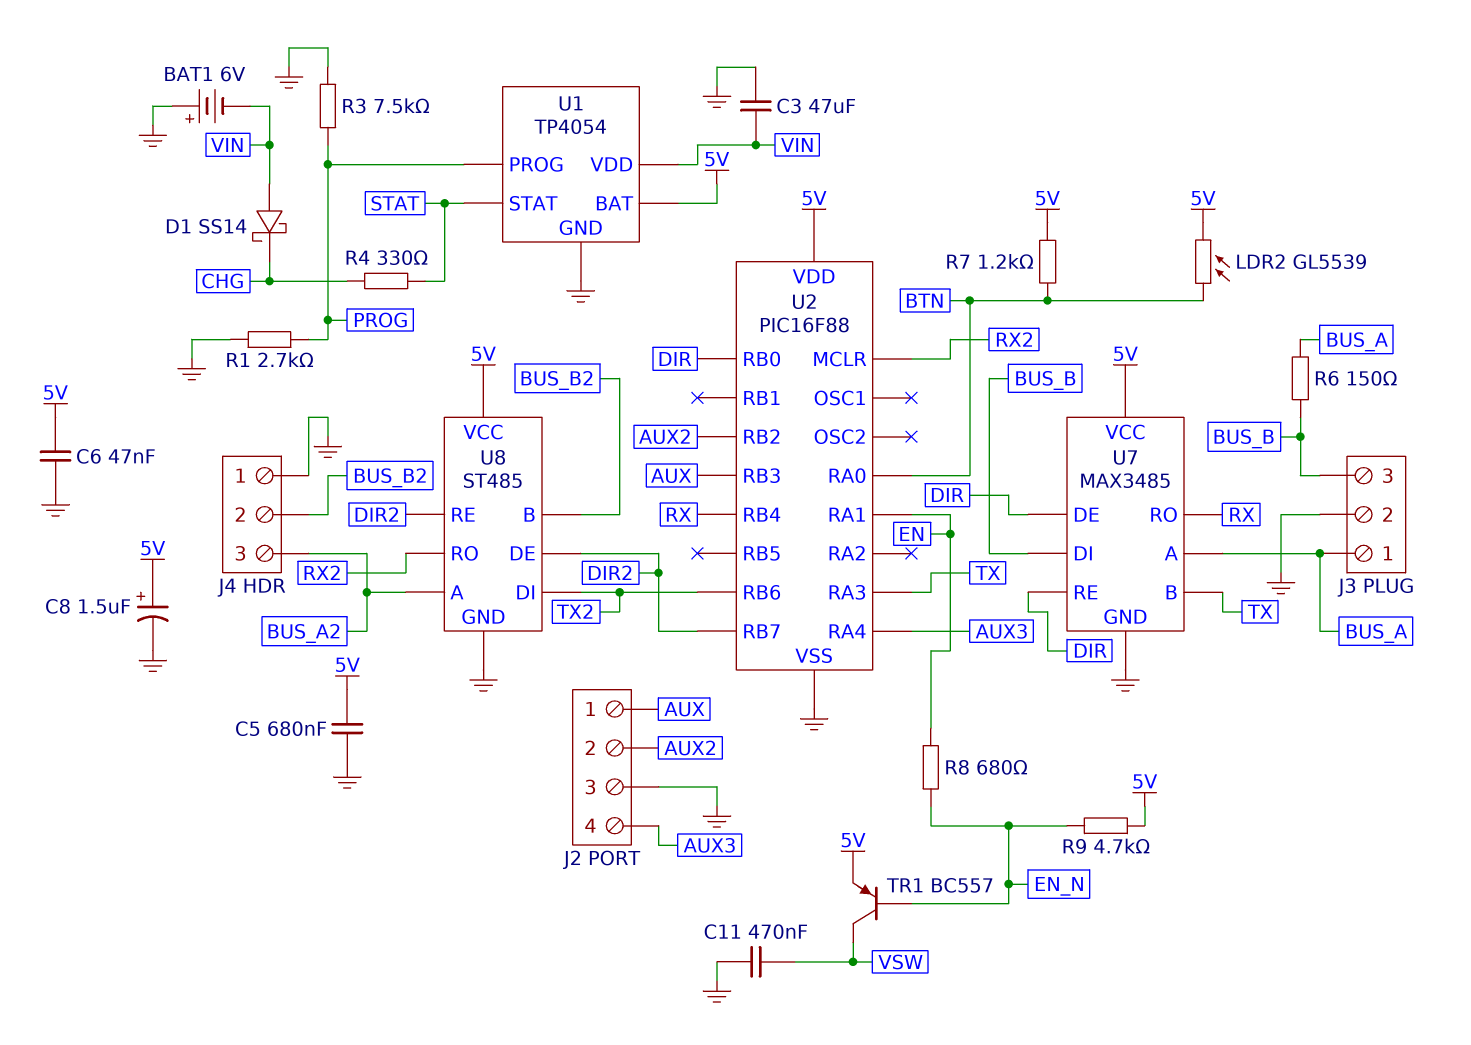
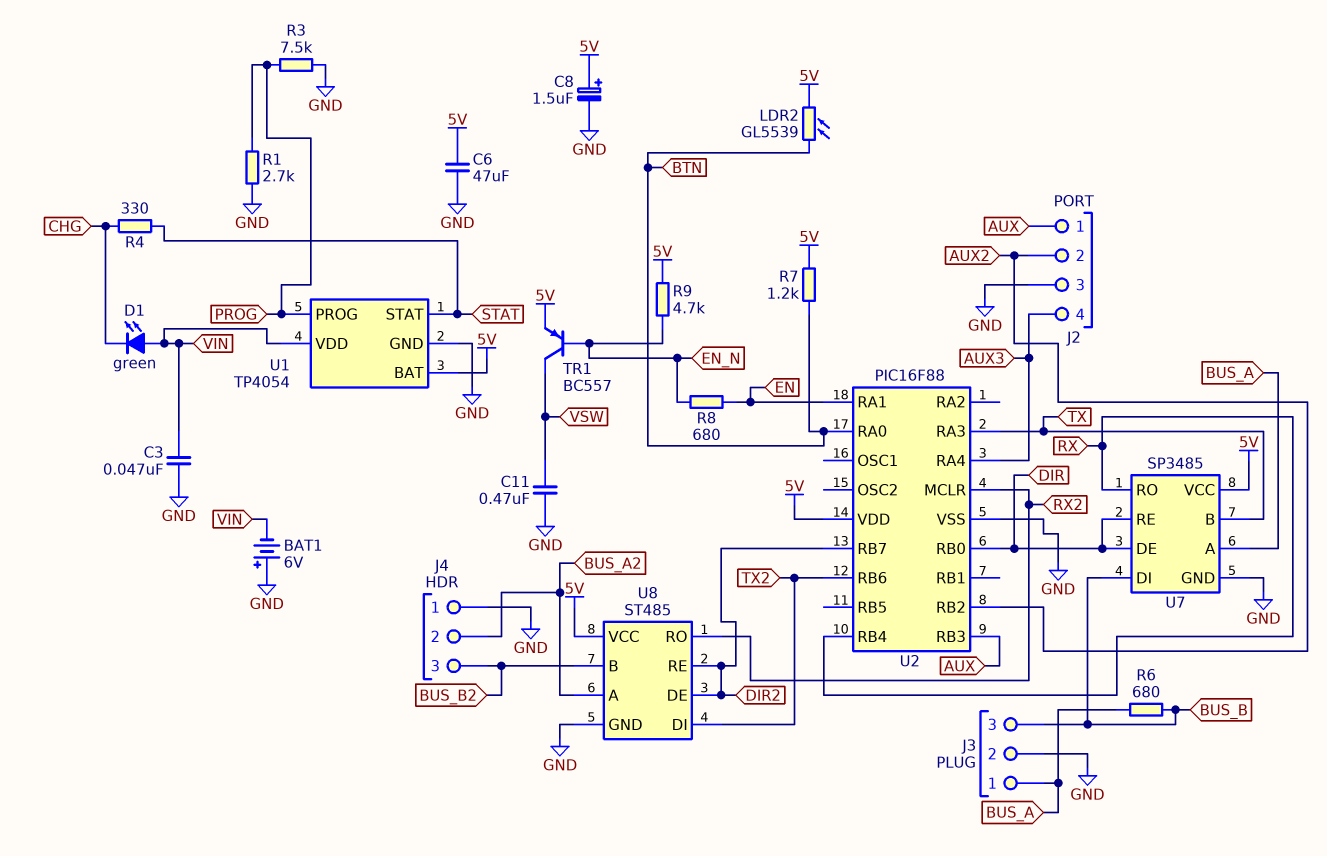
C3: 47uF (GND, VIN) -> 47nF (GND, VIN)
C5: 680nF (5V, GND) -> none
C6: 47nF (5V, GND) -> 47uF (5V, GND)
D1: schottky SS14 (A VIN, K CHG) -> LED green (A VIN, K CHG)
J4 pin 2: BUS_B2 -> BUS_A2
J4 pin 3: BUS_A2 -> BUS_B2
R6: 150 (BUS_A, BUS_B) -> 680 (BUS_A, BUS_B)
U7: MAX3485 -> SP3485

